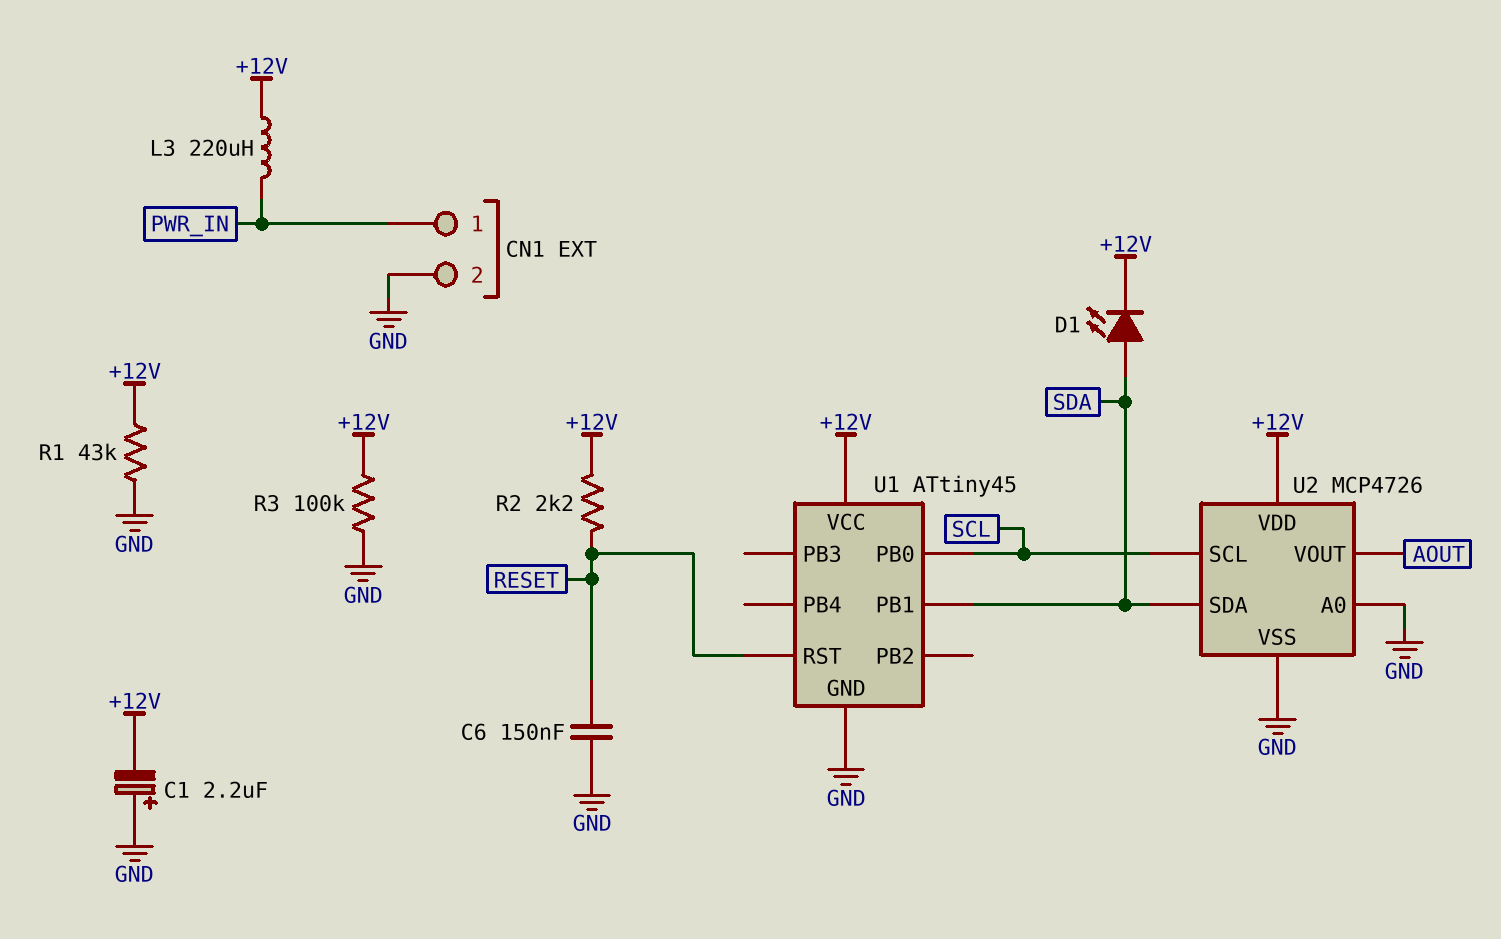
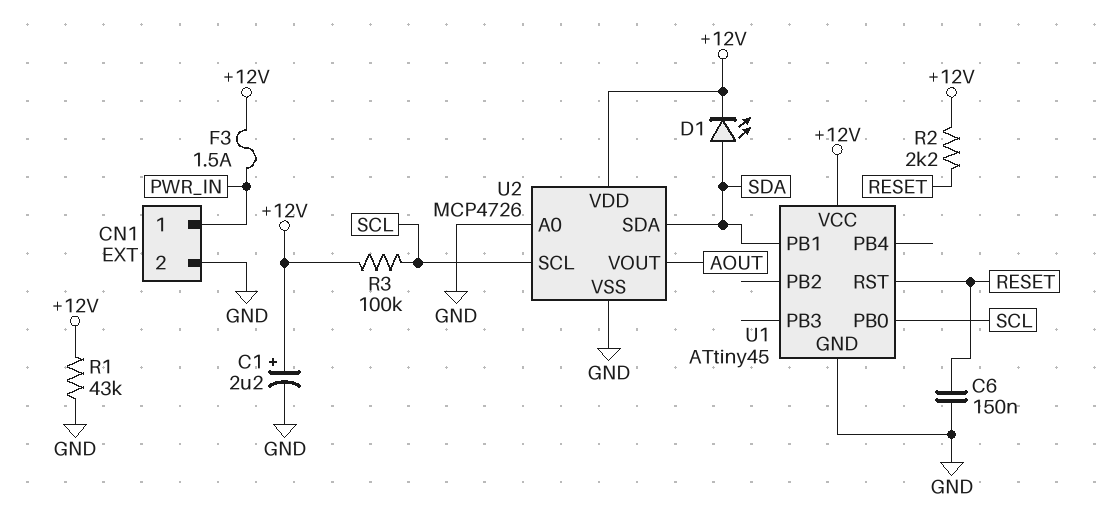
C1: 2.2uF (plus GND, minus +12V) -> 2.2uF (plus +12V, minus GND)
F3: none -> 1.5A (+12V, PWR_IN)
L3: 220uH (+12V, PWR_IN) -> none
R3: 100k (+12V, GND) -> 100k (+12V, SCL)

